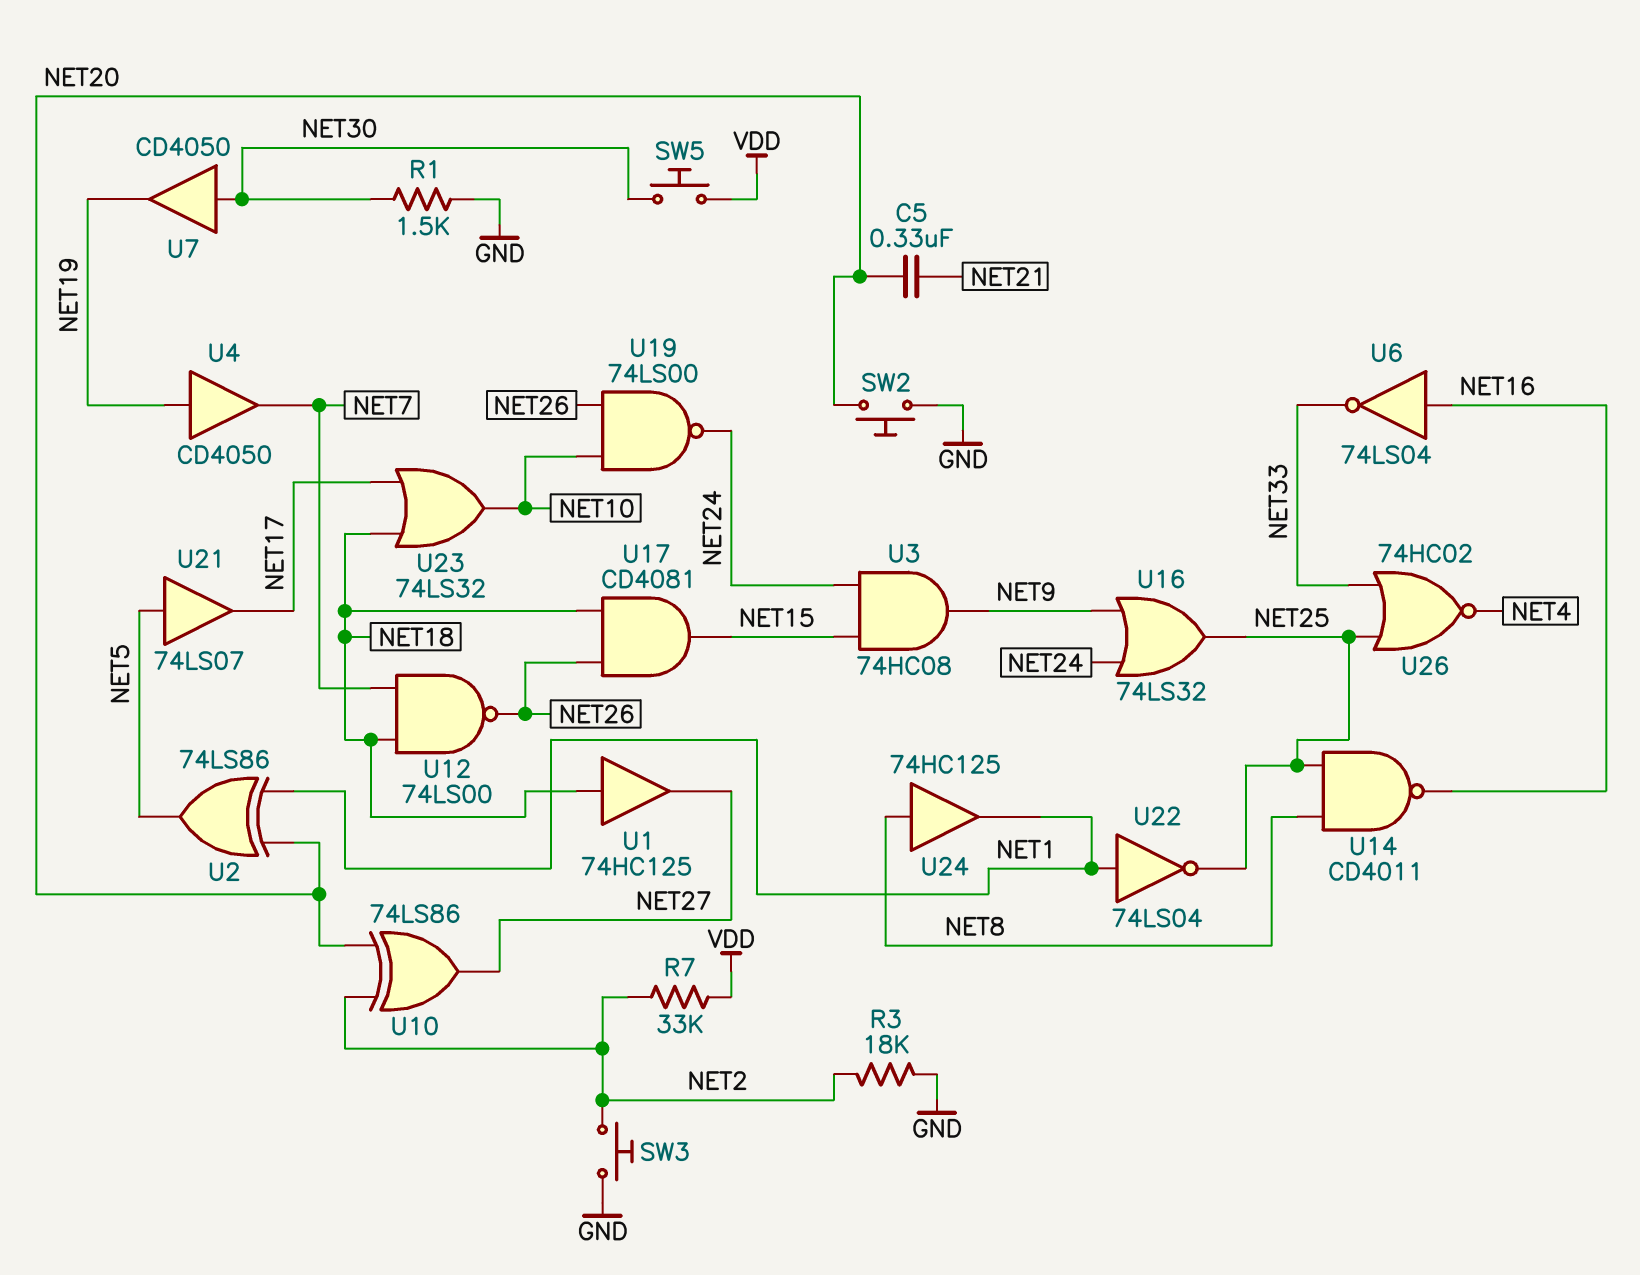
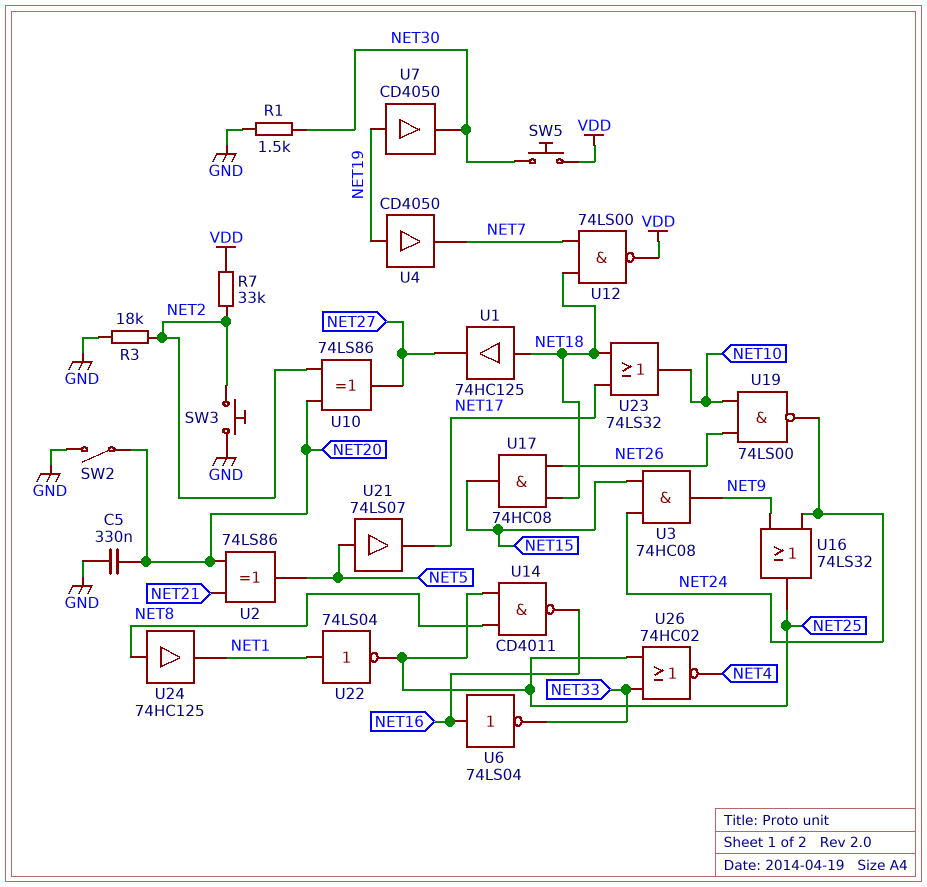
C5: 330nF (NET20, NET21) -> 330nF (GND, NET20)
SW2: button (GND, NET20) -> switch (GND, NET20)
U2: XOR 74LS86 (in NET1, in NET20, out NET5) -> XOR 74LS86 (in NET20, in NET21, out NET5)
U7: buffer CD4050 (in NET30, out NET19) -> buffer CD4050 (in NET19, out NET30)
U12: NAND 74LS00 (in NET7, in NET18, out NET26) -> NAND 74LS00 (in NET7, in NET18, out VDD)
U17: AND CD4081 (in NET18, in NET26, out NET15) -> AND 74HC08 (in NET18, in NET26, out NET15)

